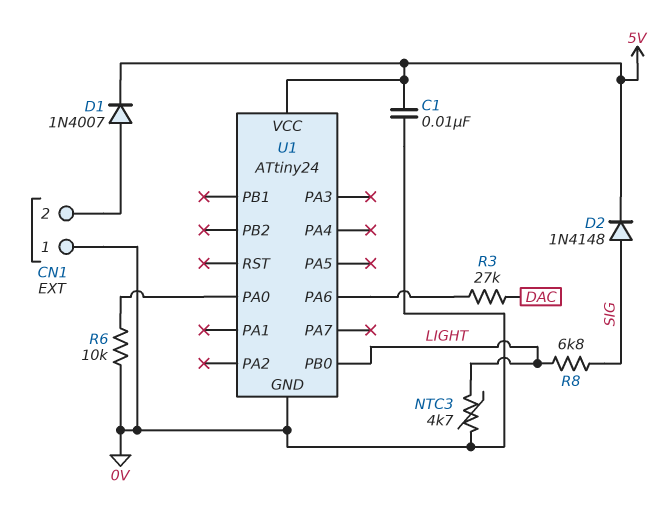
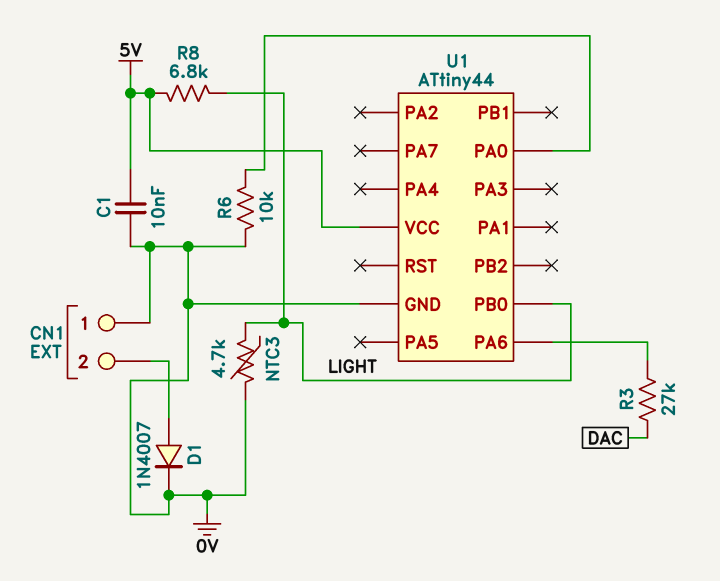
D1: diode 1N4007 (A CN1/2, K 5V) -> diode 1N4007 (A CN1/2, K 0V)
D2: diode 1N4148 (A SIG, K 5V) -> none
R8: 6.8k (LIGHT, SIG) -> 6.8k (5V, LIGHT)
U1: ATtiny24 -> ATtiny44

